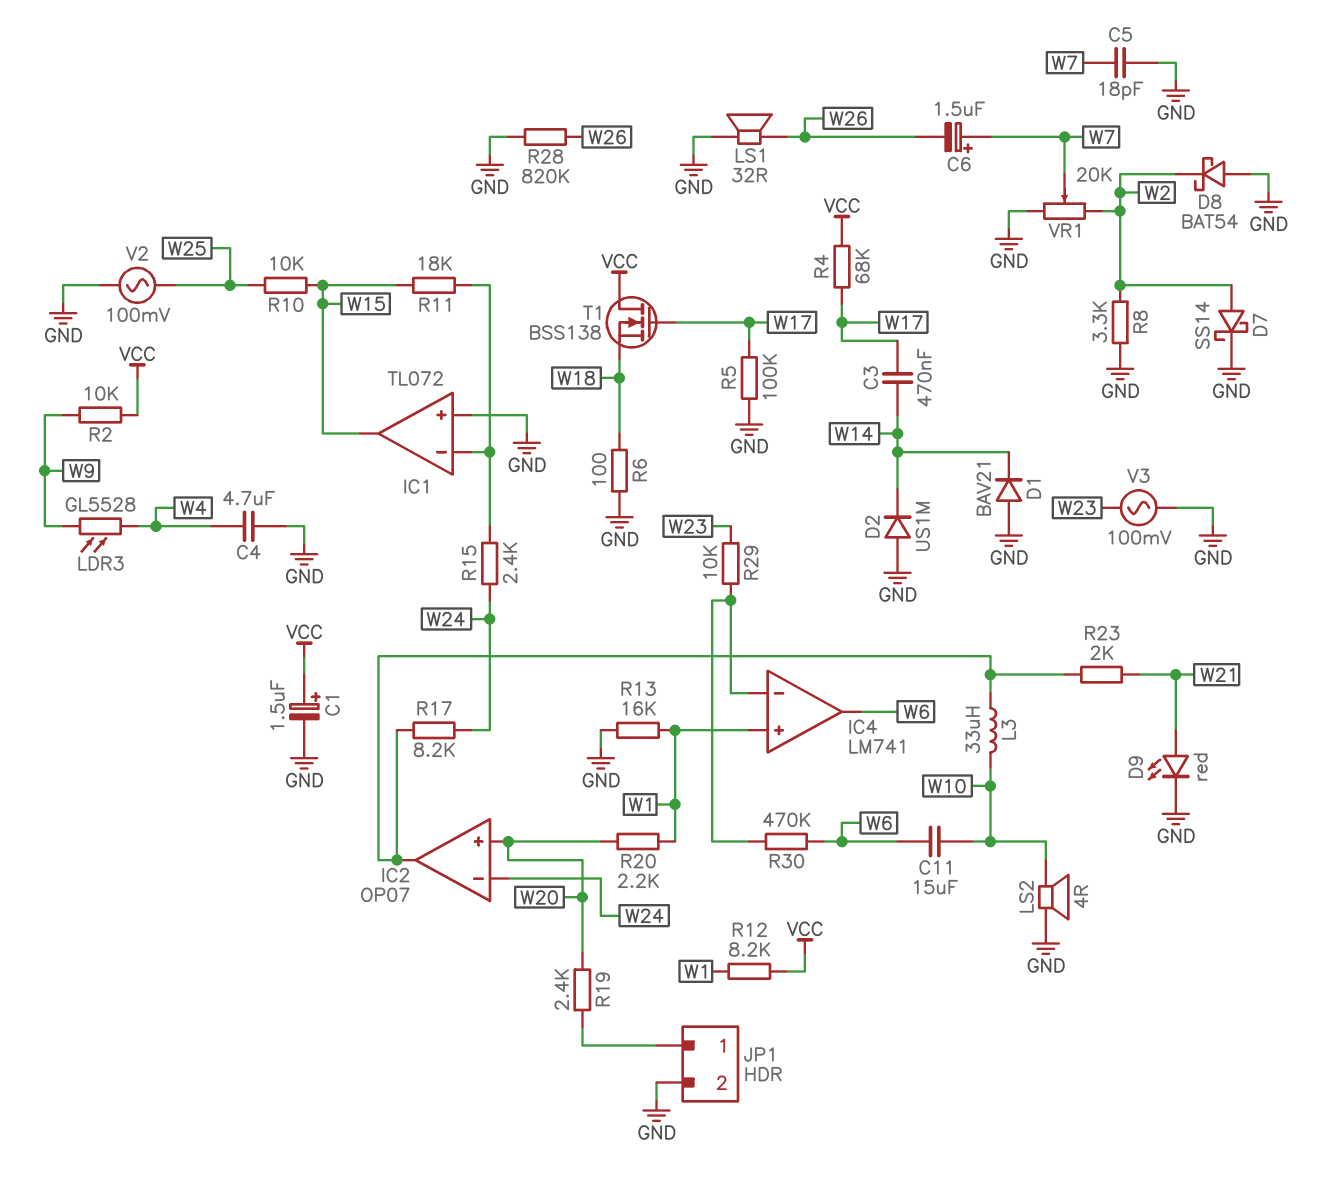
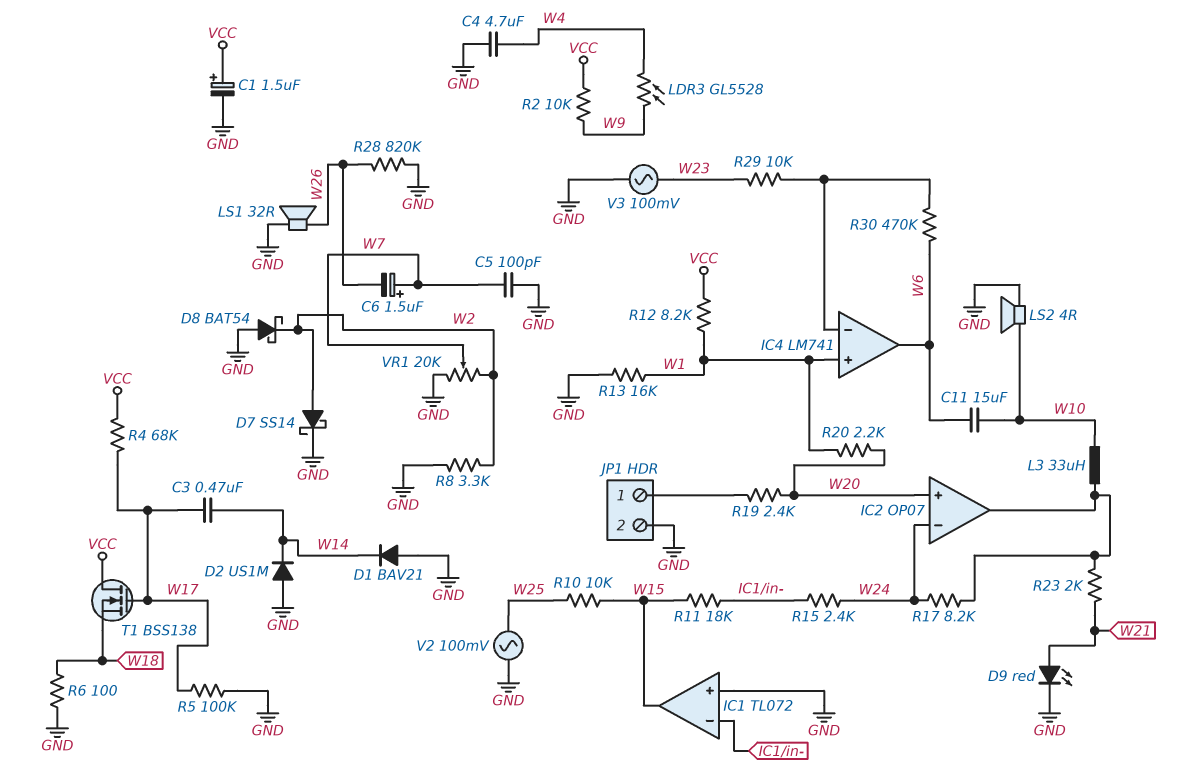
C5: 18pF (GND, W7) -> 100pF (GND, W7)

